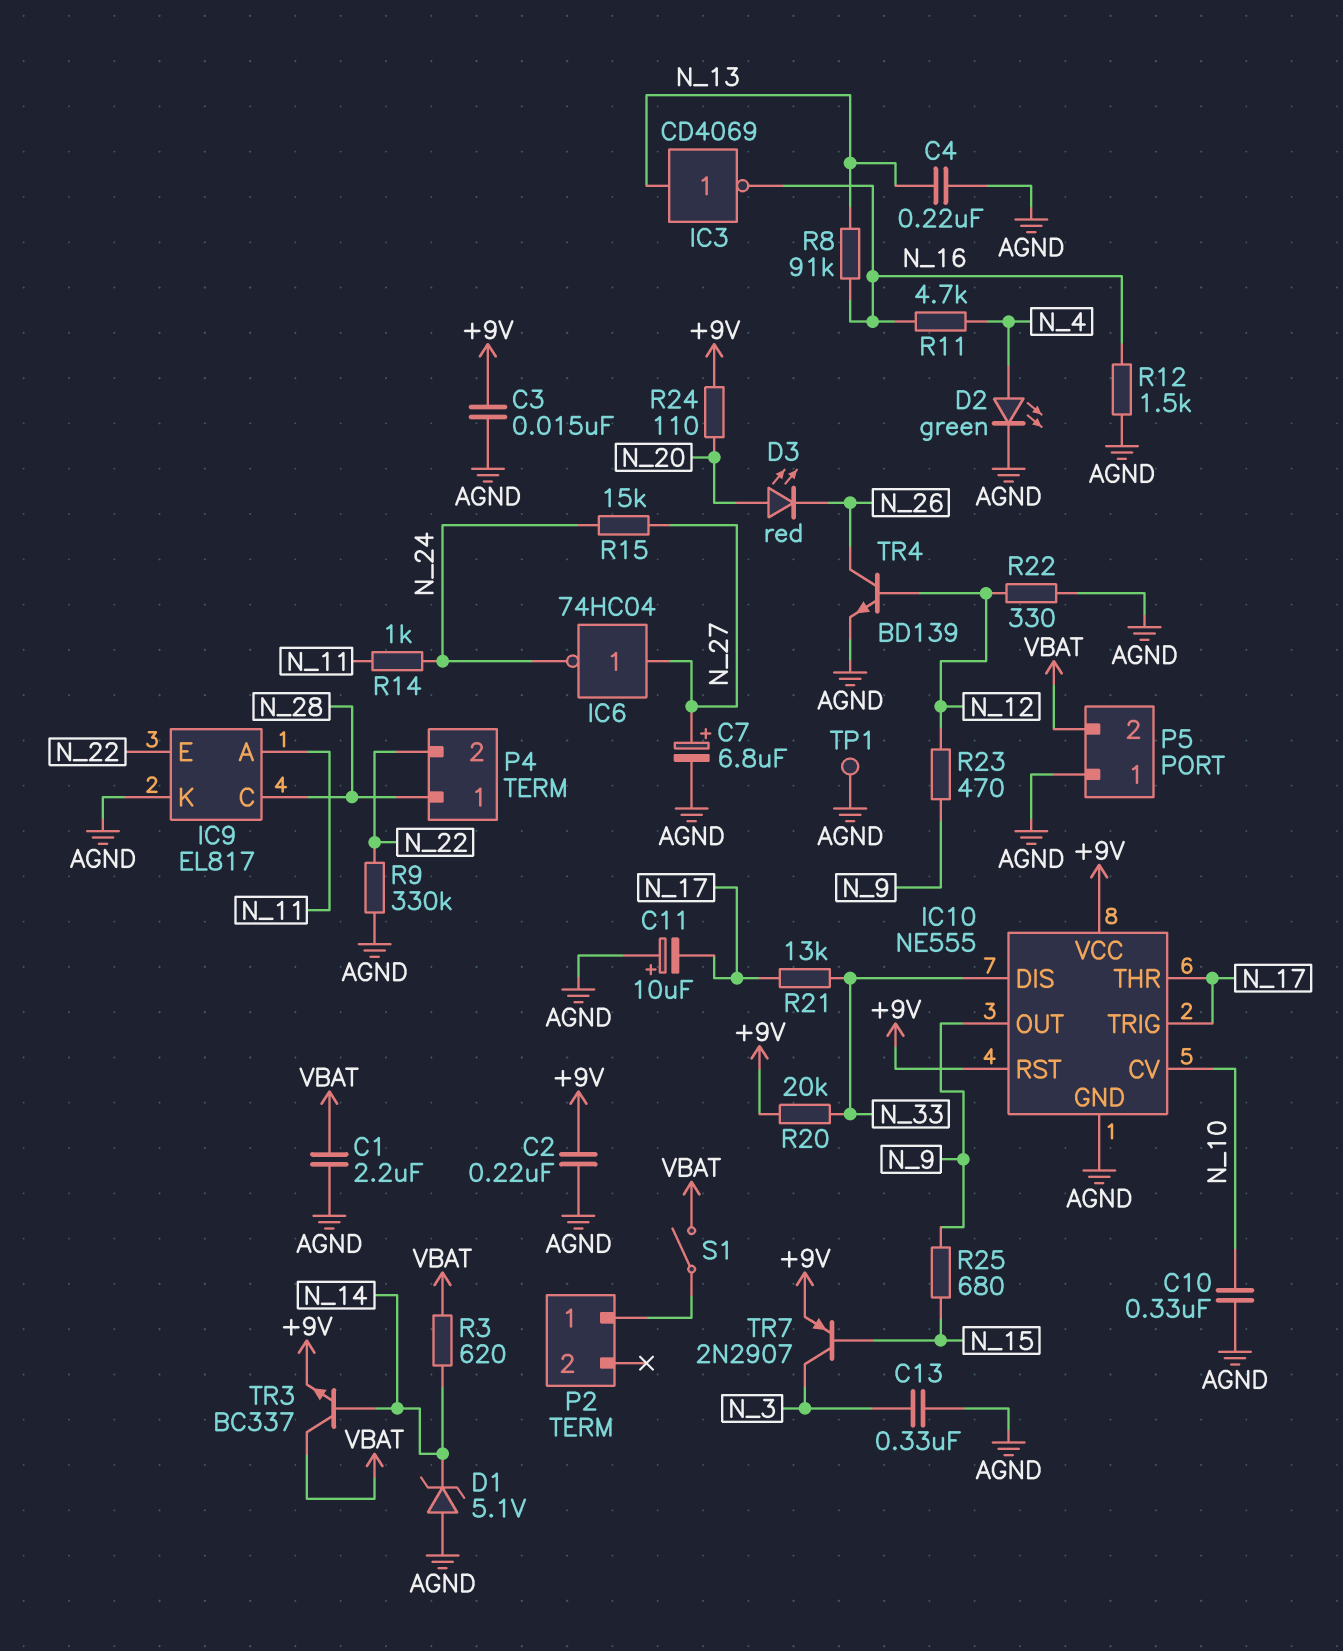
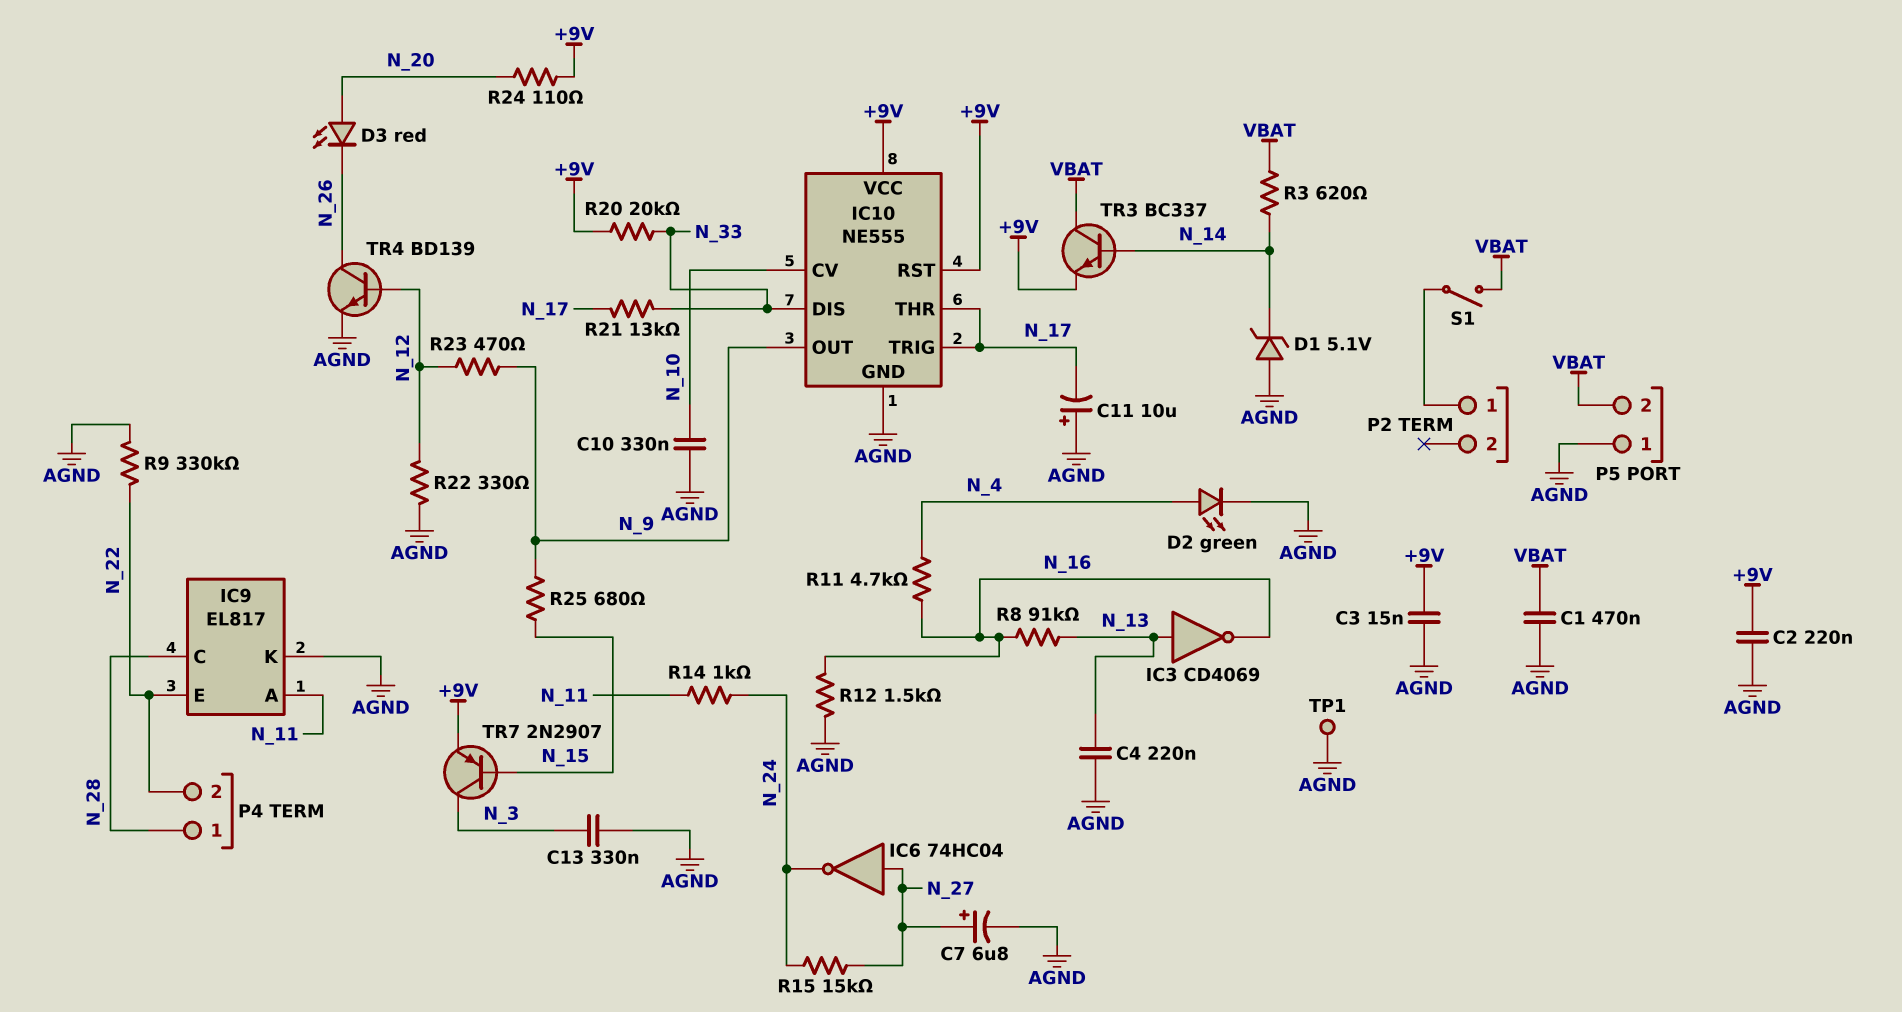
C1: 2.2uF (AGND, VBAT) -> 470nF (AGND, VBAT)

